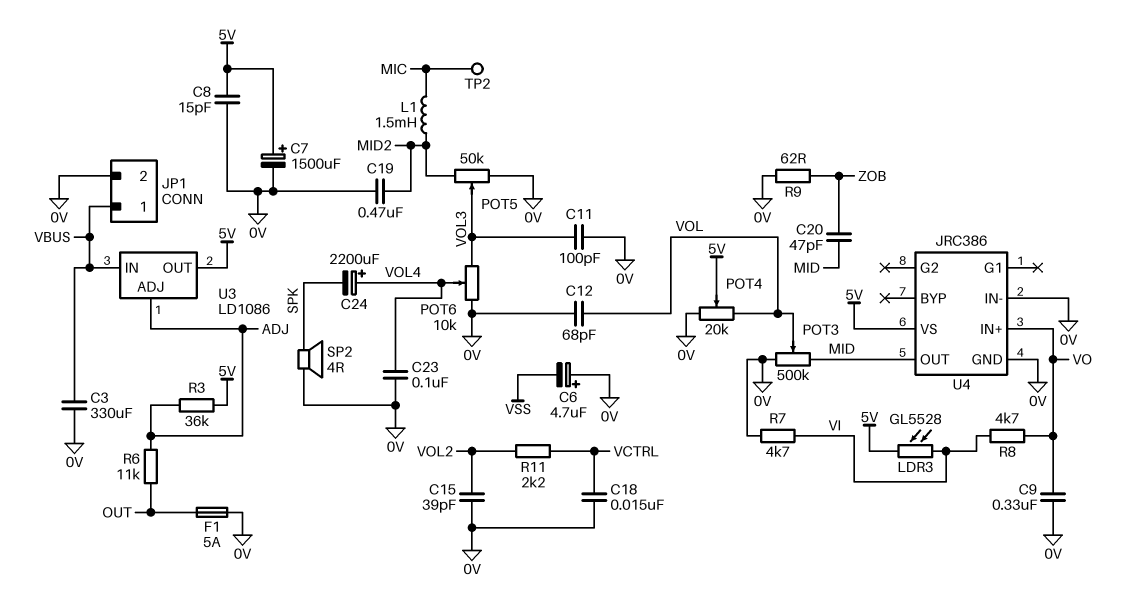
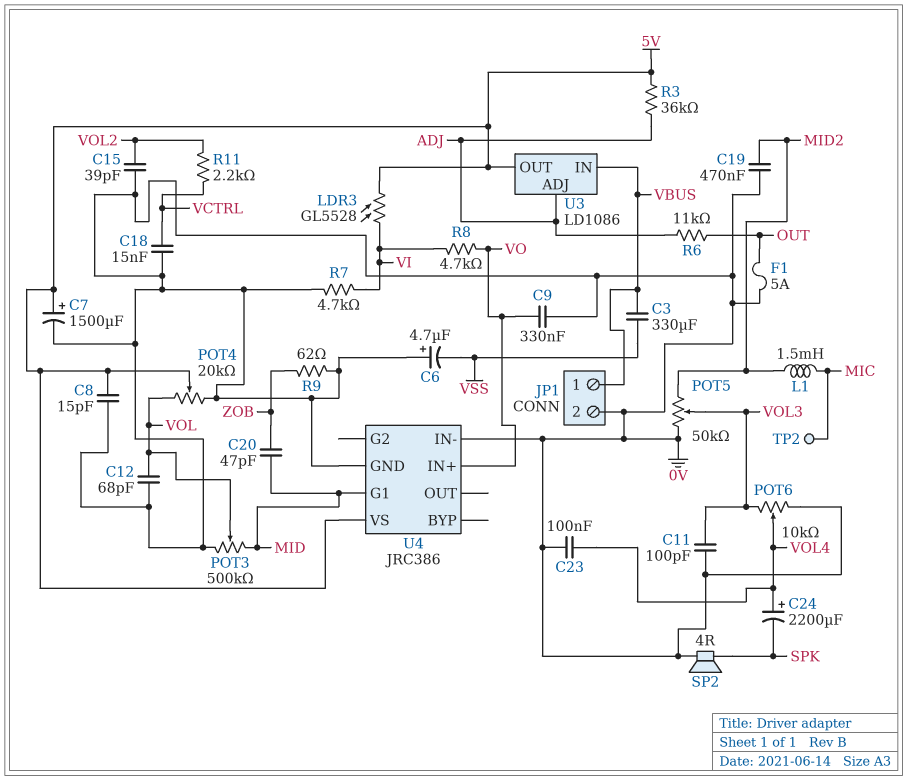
C3: 330uF (0V, VBUS) -> 330uF (VBUS, VSS)
U4 pin G1: none -> MID
U4 pin OUT: MID -> none

